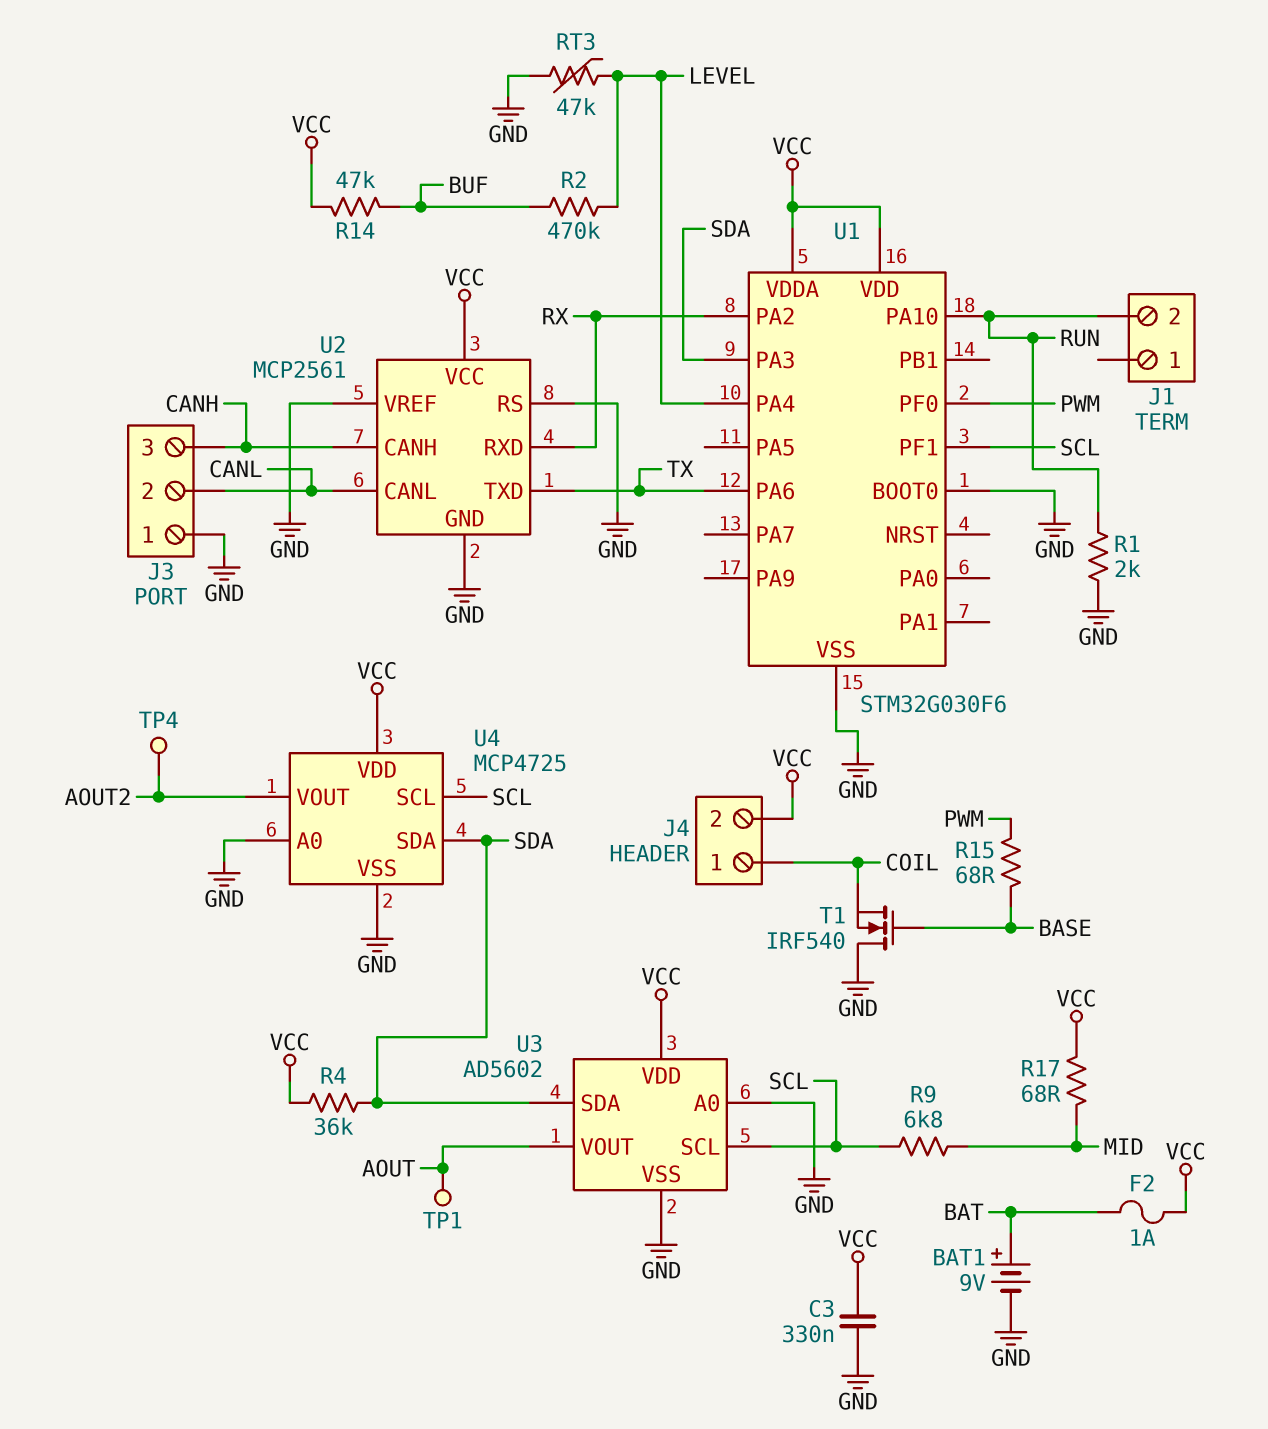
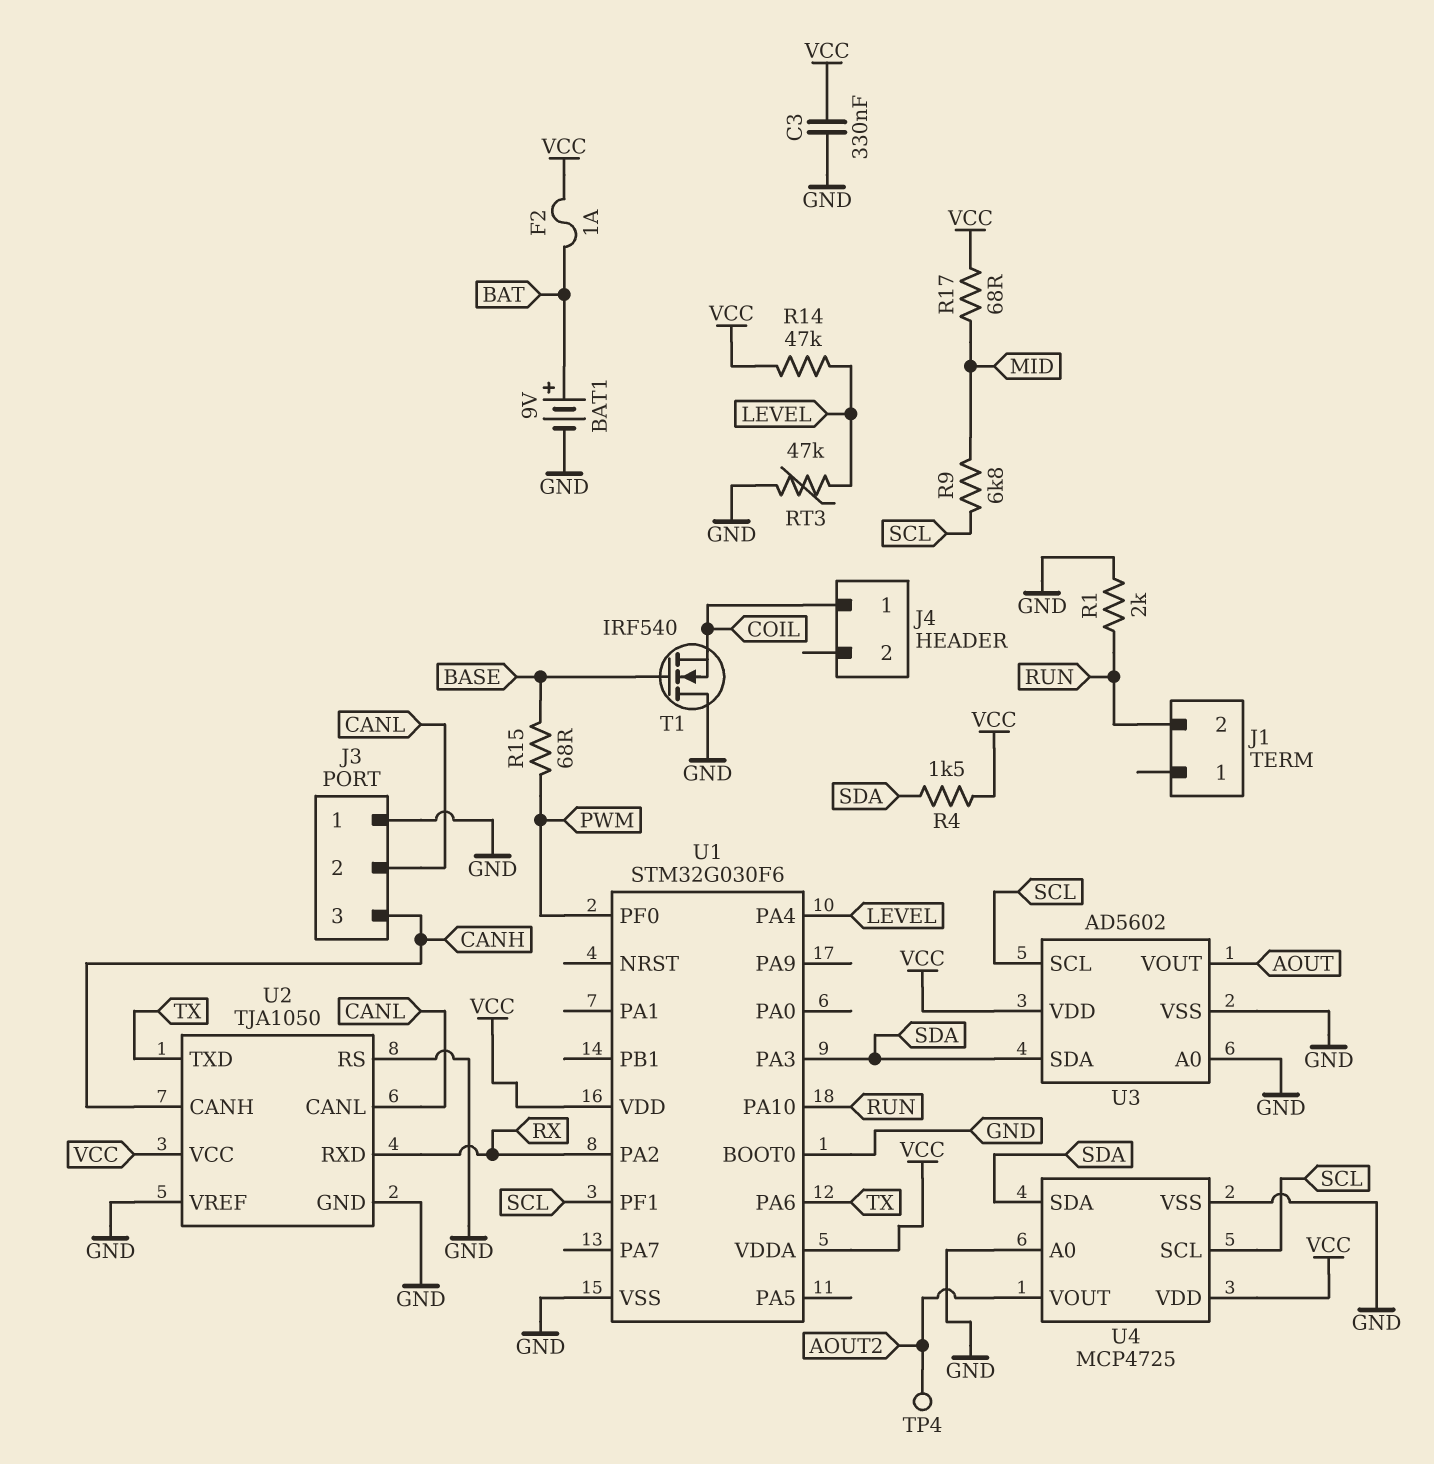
J4 pin 2: VCC -> none
R2: 470k (BUF, LEVEL) -> none
R4: 36k (SDA, VCC) -> 1.5k (SDA, VCC)
R14: 47k (BUF, VCC) -> 47k (LEVEL, VCC)
TP1: test point (AOUT) -> none
U2: MCP2561 -> TJA1050

